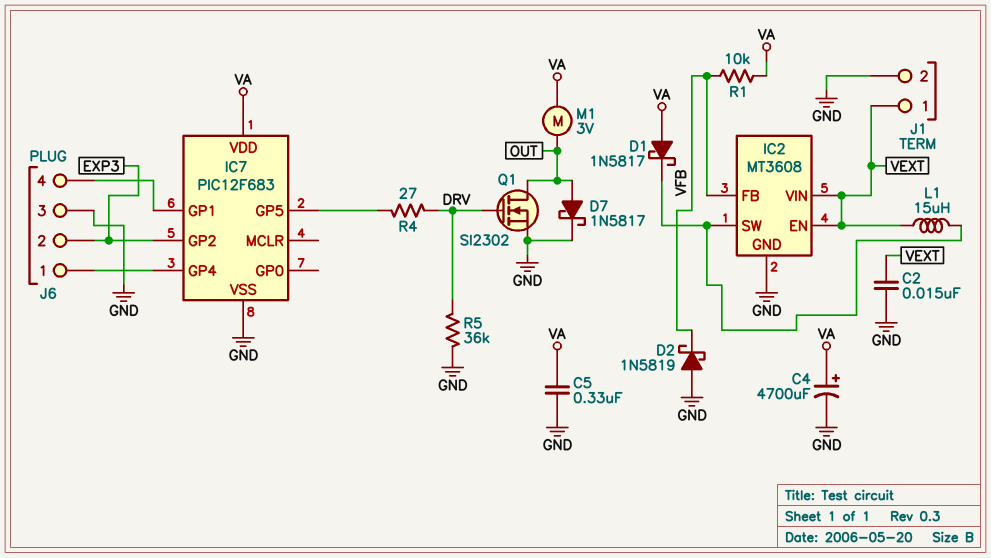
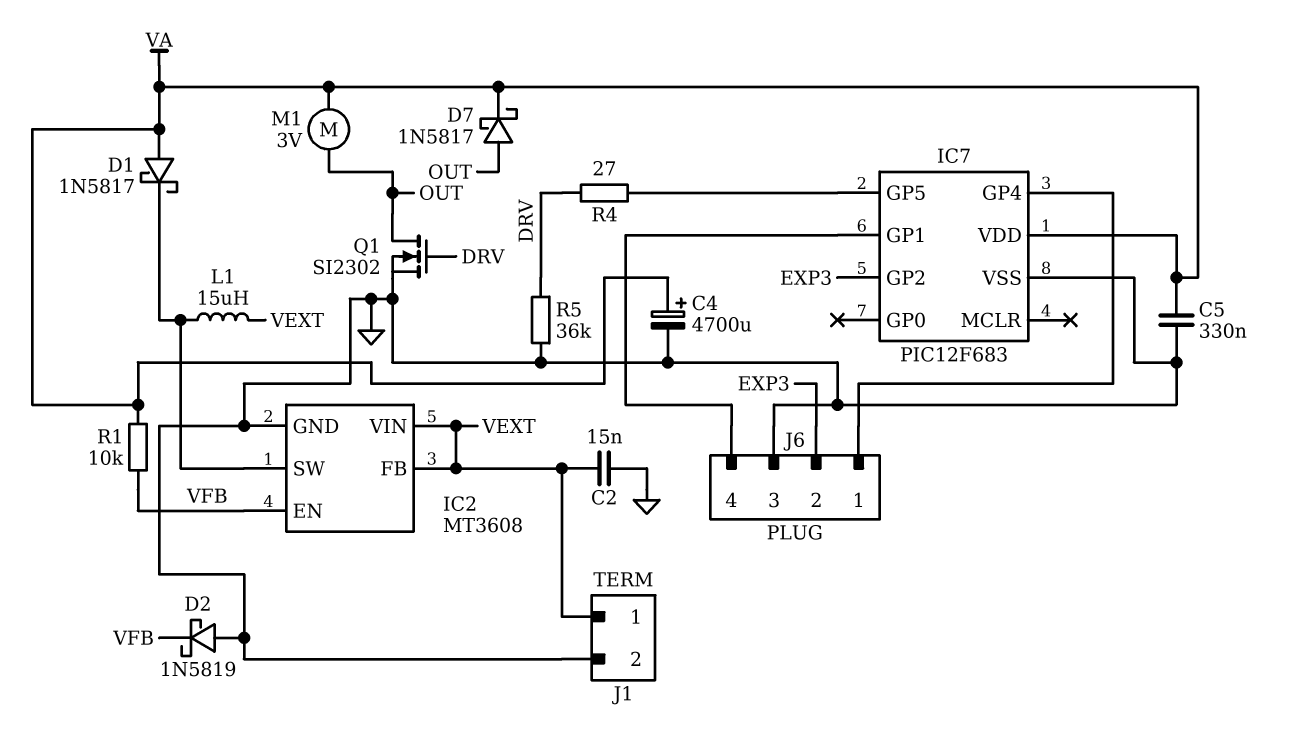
D7: schottky 1N5817 (A OUT, K GND) -> schottky 1N5817 (A OUT, K VA)
IC2 pin EN: VEXT -> VFB
IC2 pin FB: VFB -> VEXT

